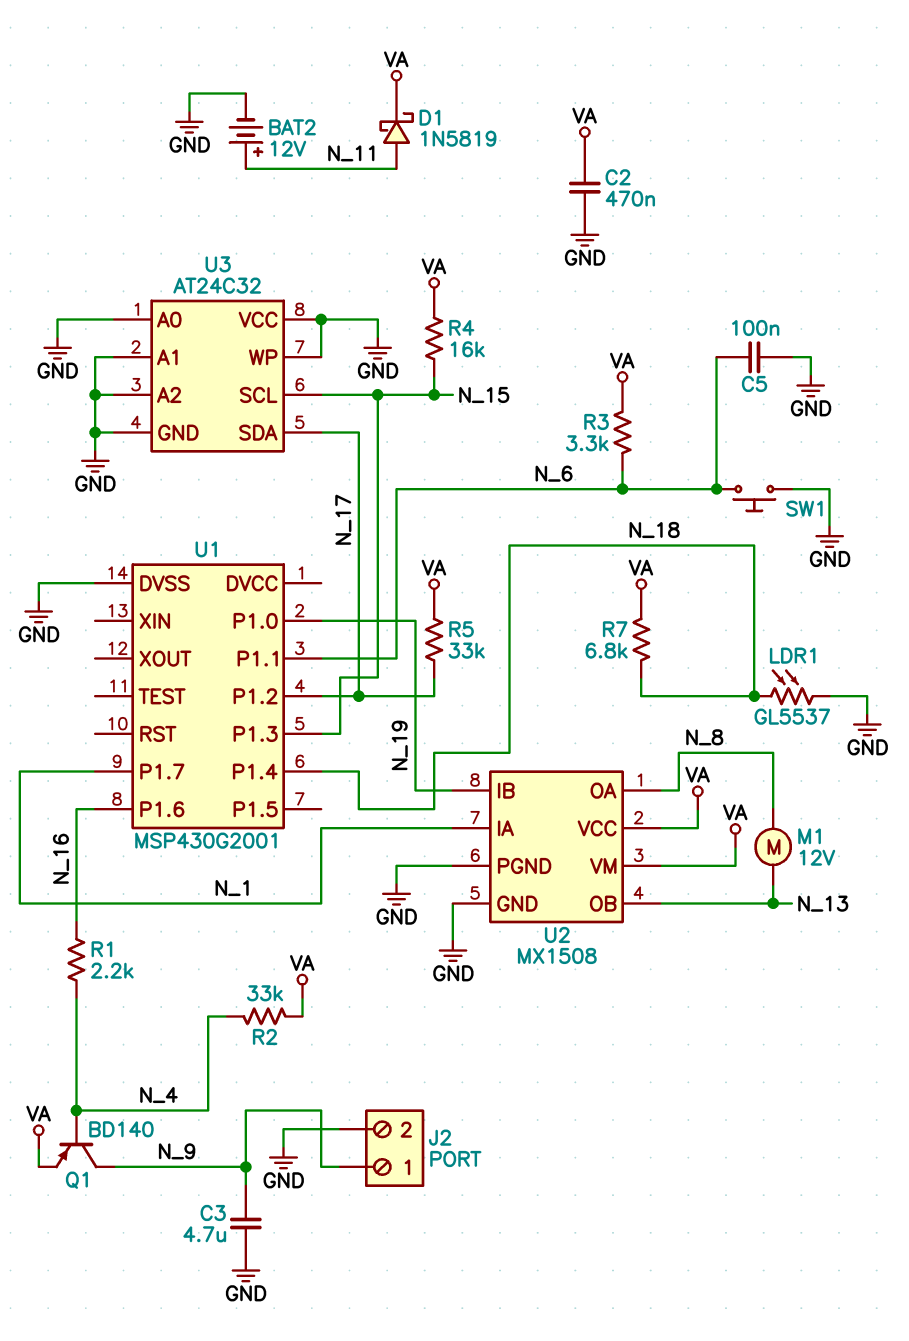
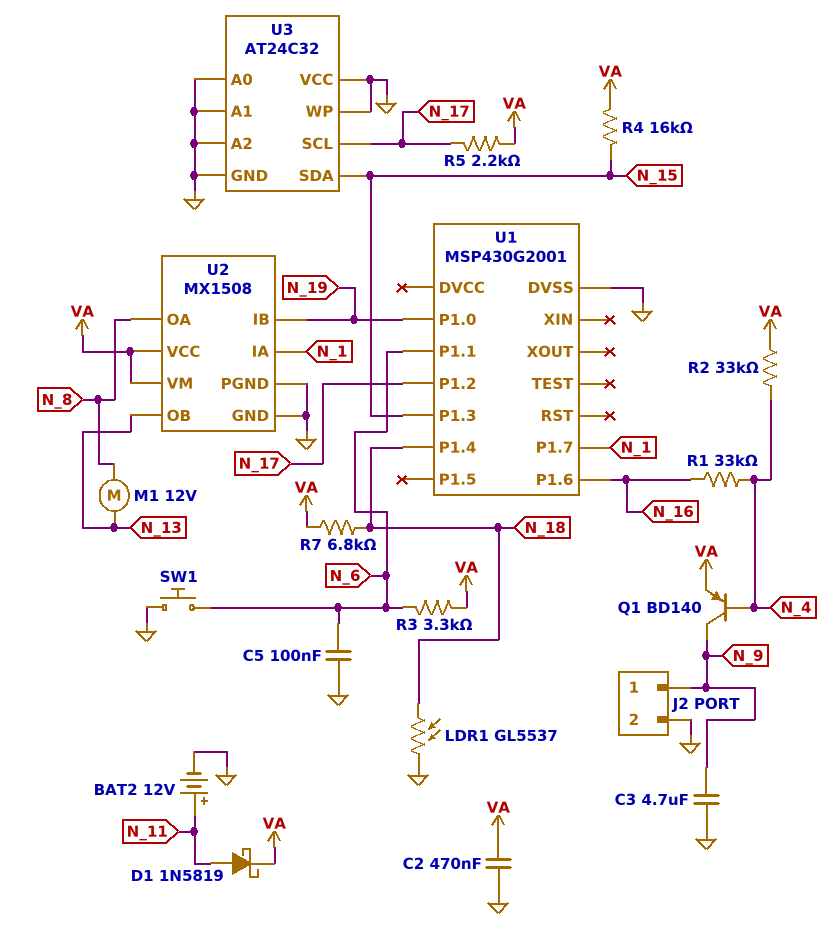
R1: 2.2k (N_4, N_16) -> 33k (N_4, N_16)
R5: 33k (N_17, VA) -> 2.2k (N_17, VA)
U3 pin SCL: N_15 -> N_17
U3 pin SDA: N_17 -> N_15

